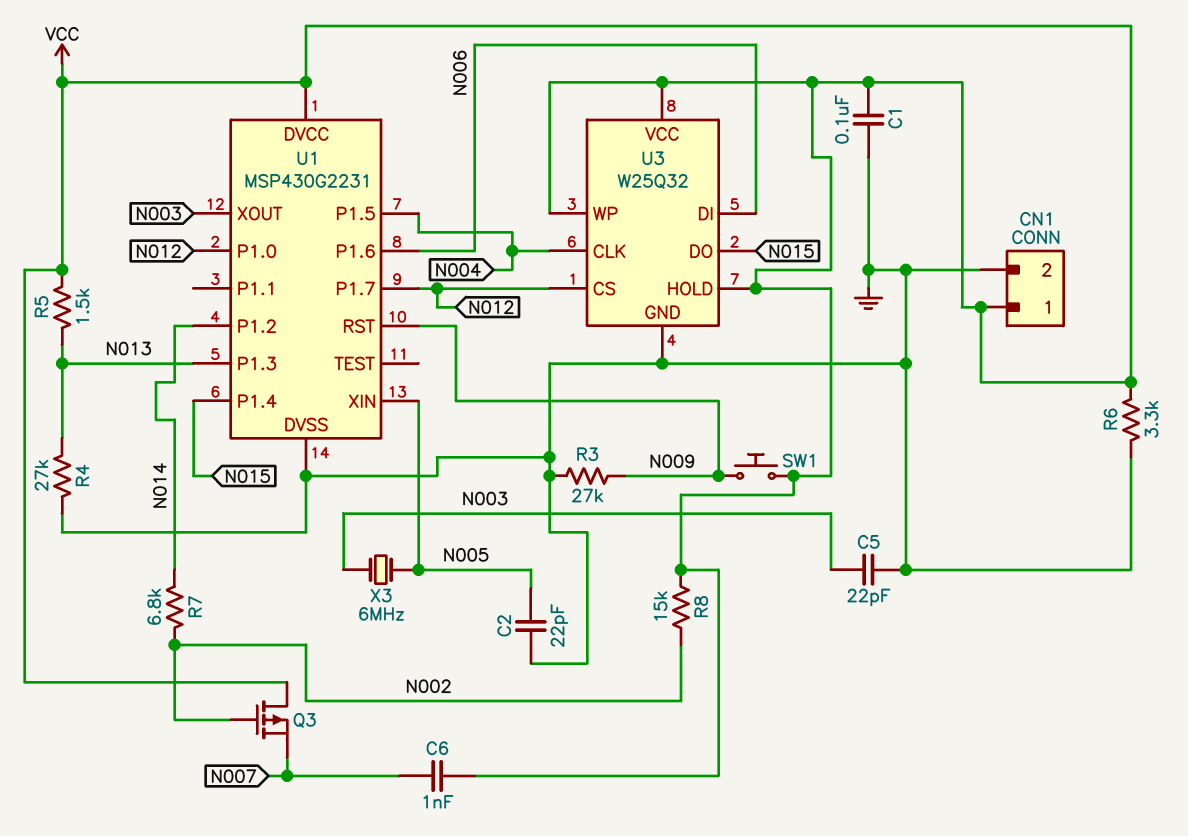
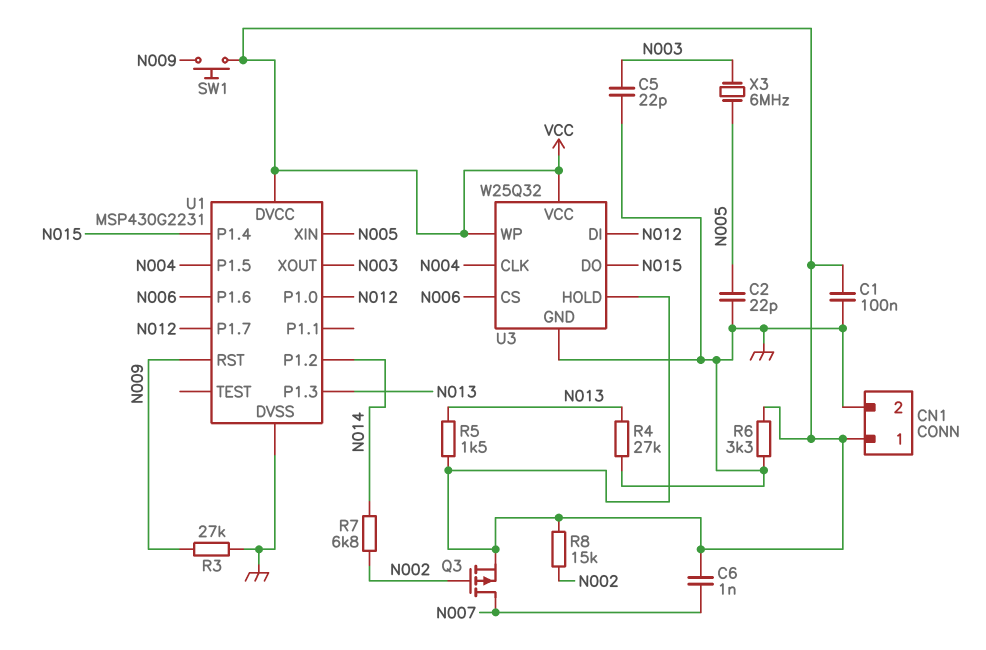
Q3: PMOS (G N002, D VCC, S N007) -> PMOS (G N002, D N007, S VCC)
U3 pin CS: N012 -> N006
U3 pin DI: N006 -> N012

